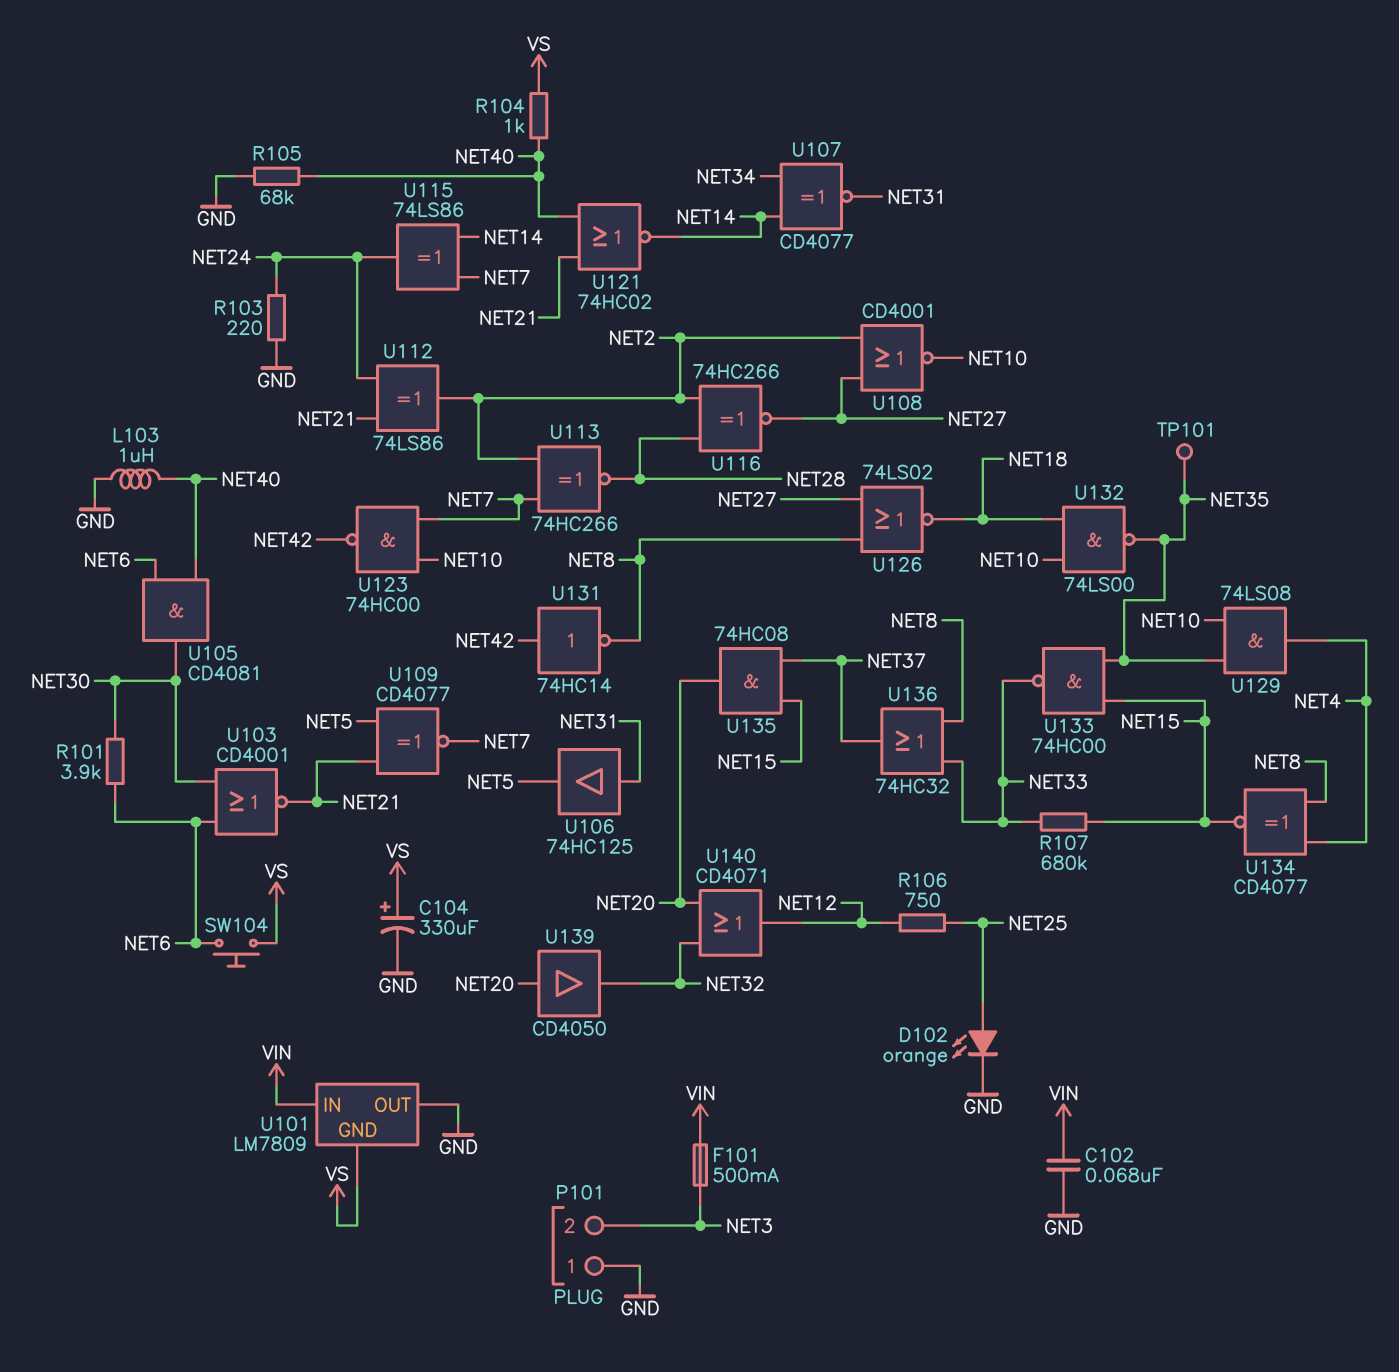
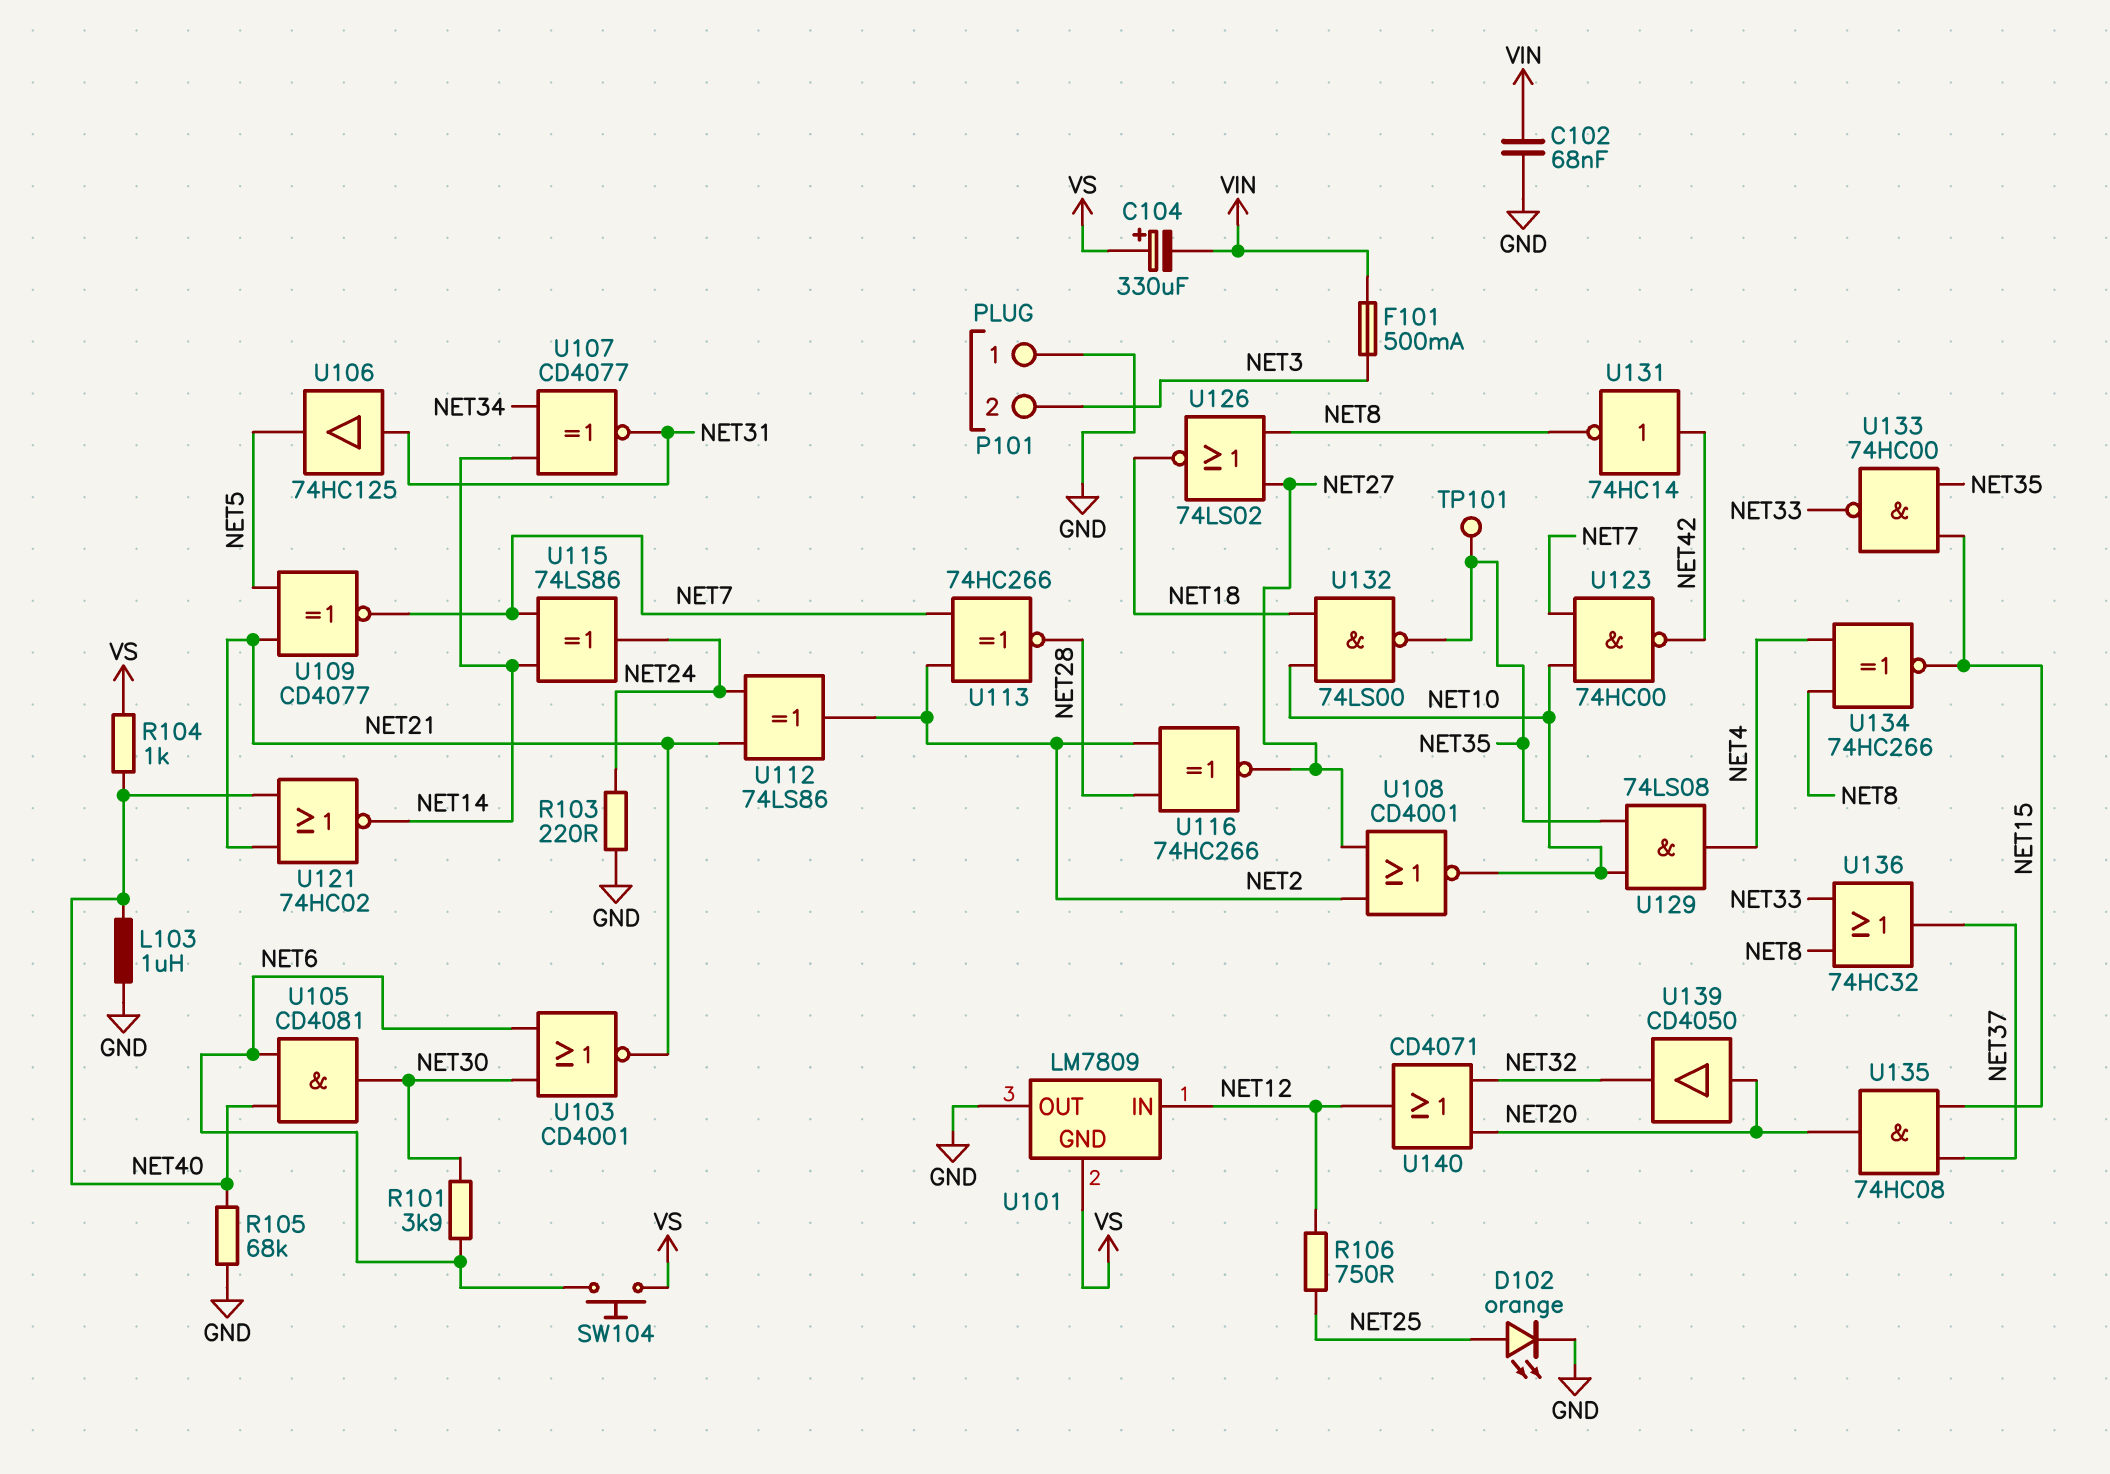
C104: 330uF (plus VS, minus GND) -> 330uF (plus VS, minus VIN)
R107: 680k (NET15, NET33) -> none
U101 pin IN: VIN -> NET12
U134: XNOR CD4077 (in NET4, in NET8, out NET15) -> XNOR 74HC266 (in NET4, in NET8, out NET15)

